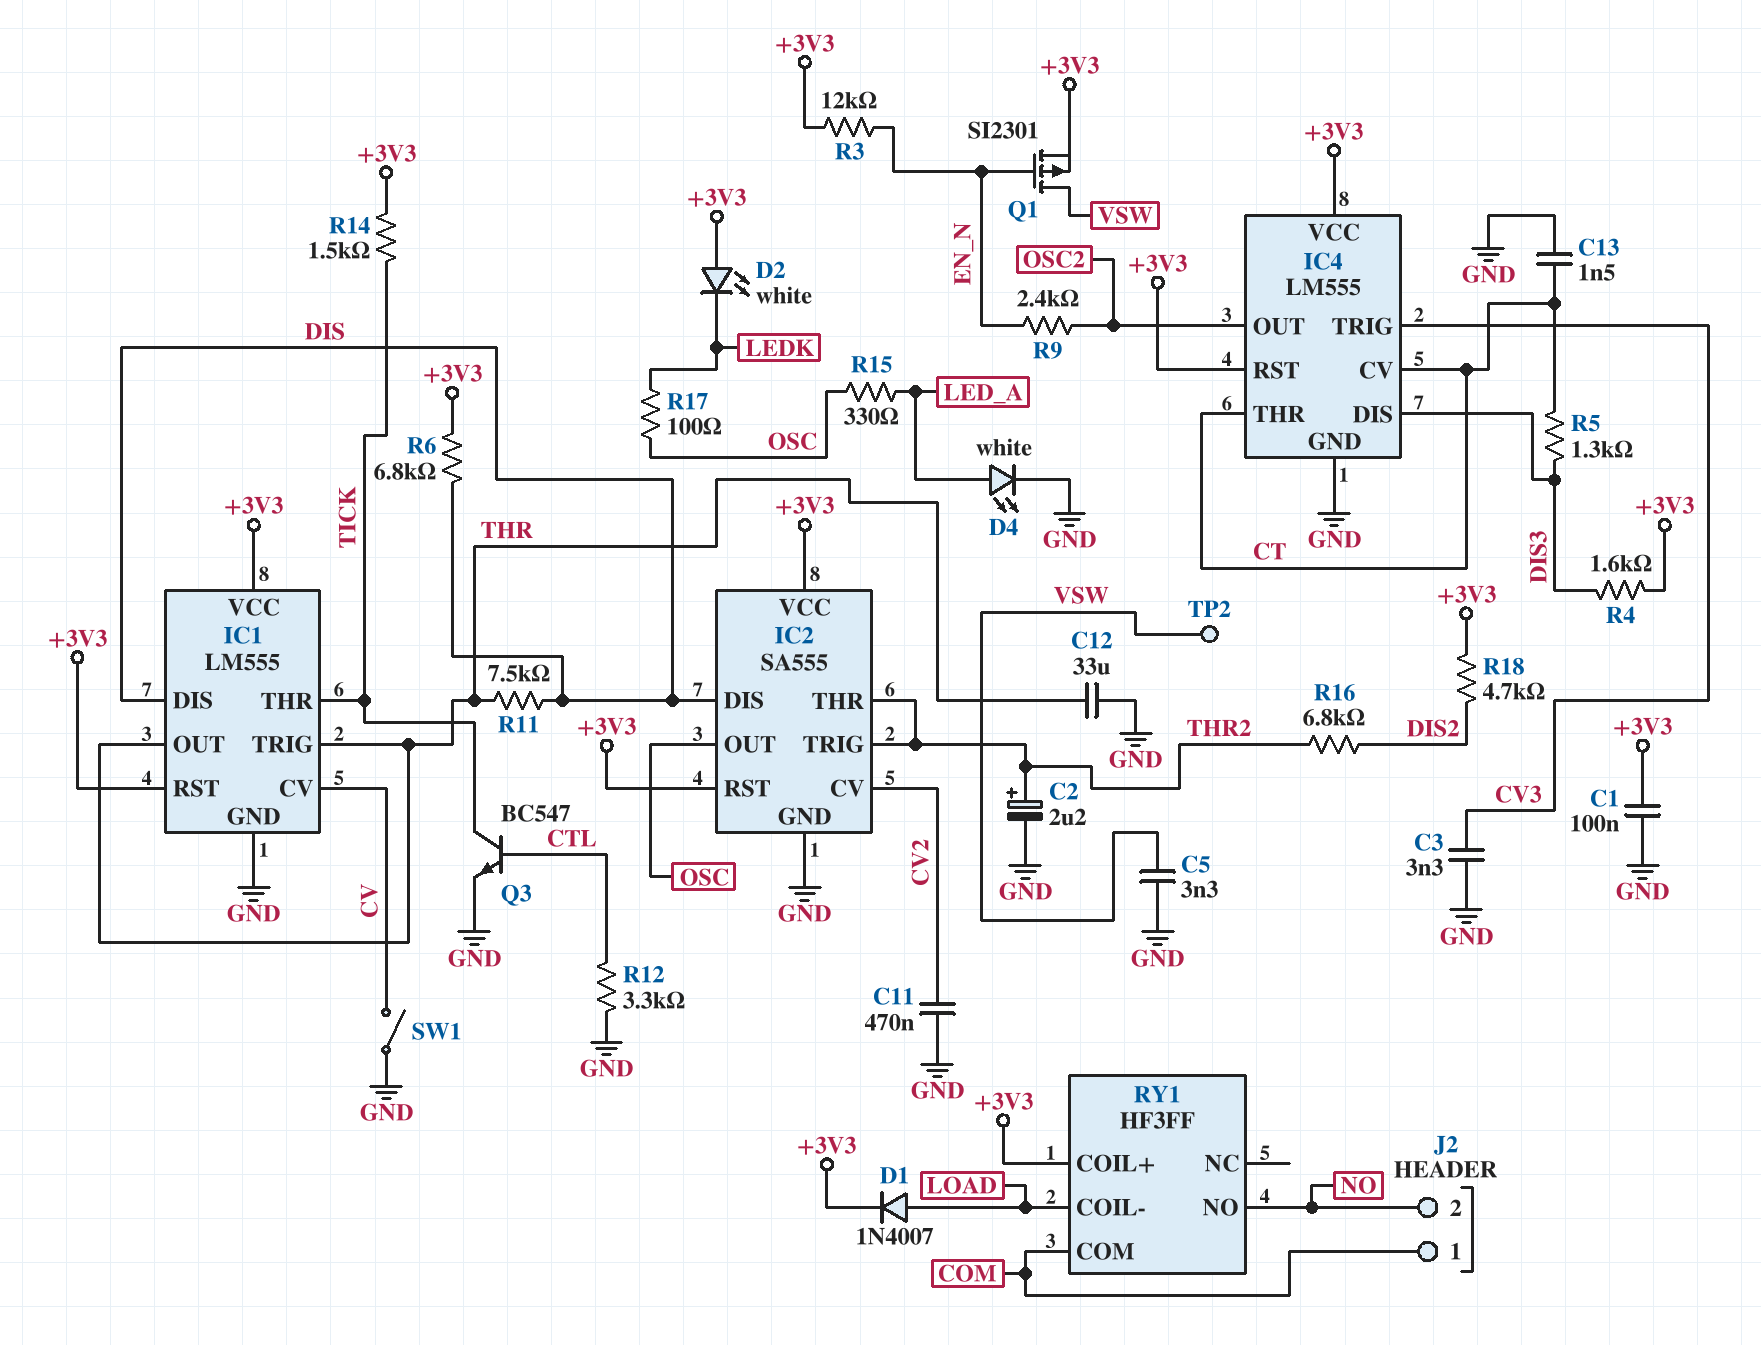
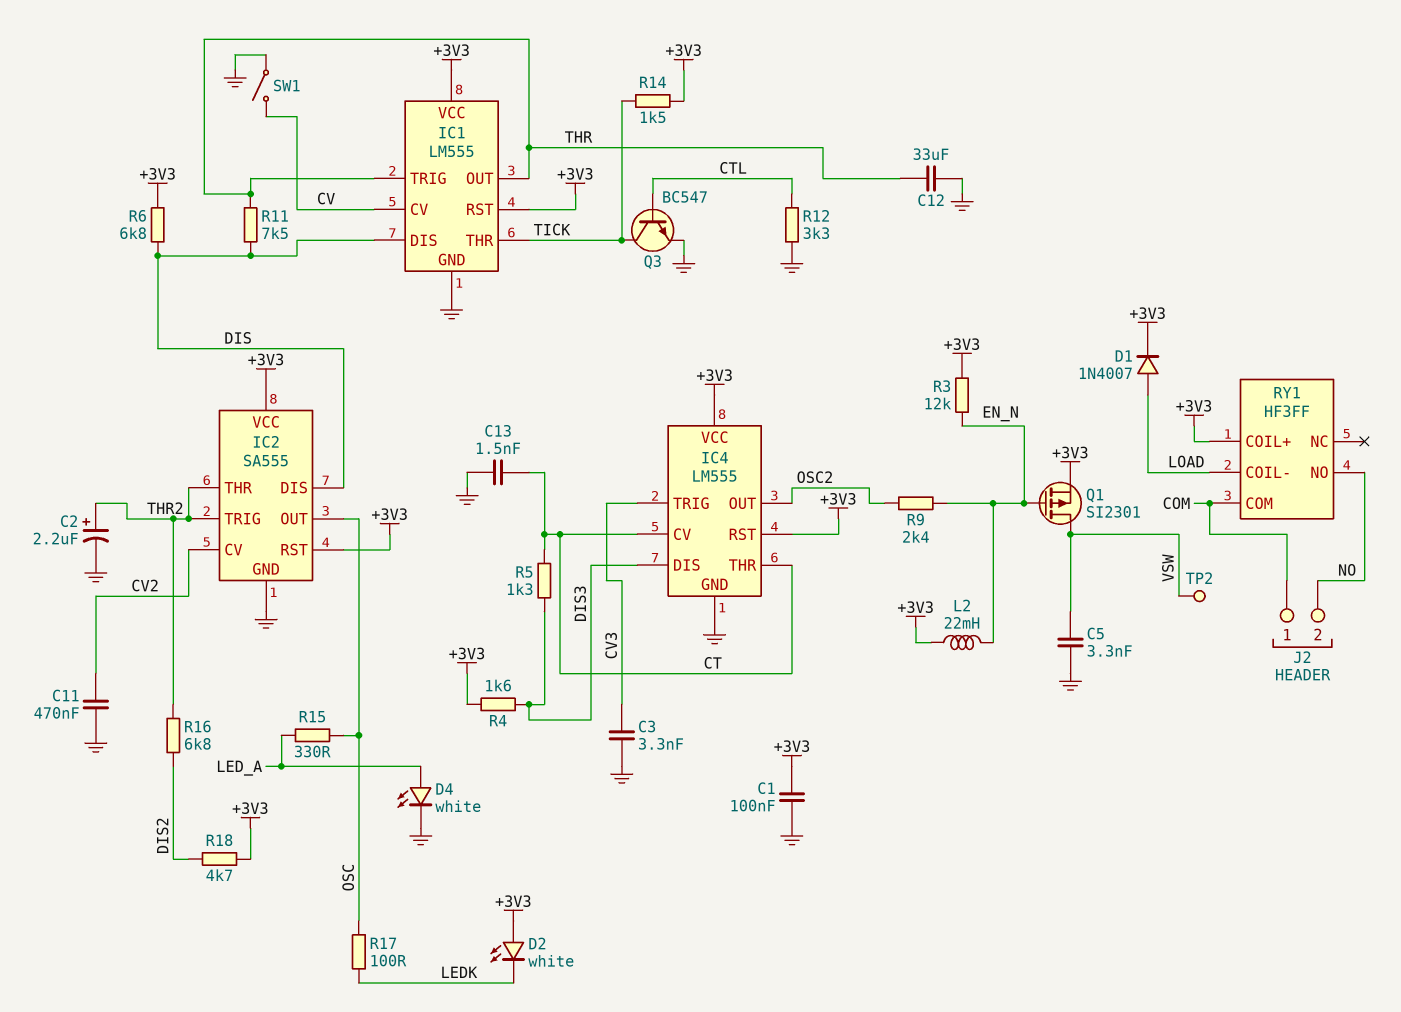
L2: none -> 22mH (+3V3, EN_N)

